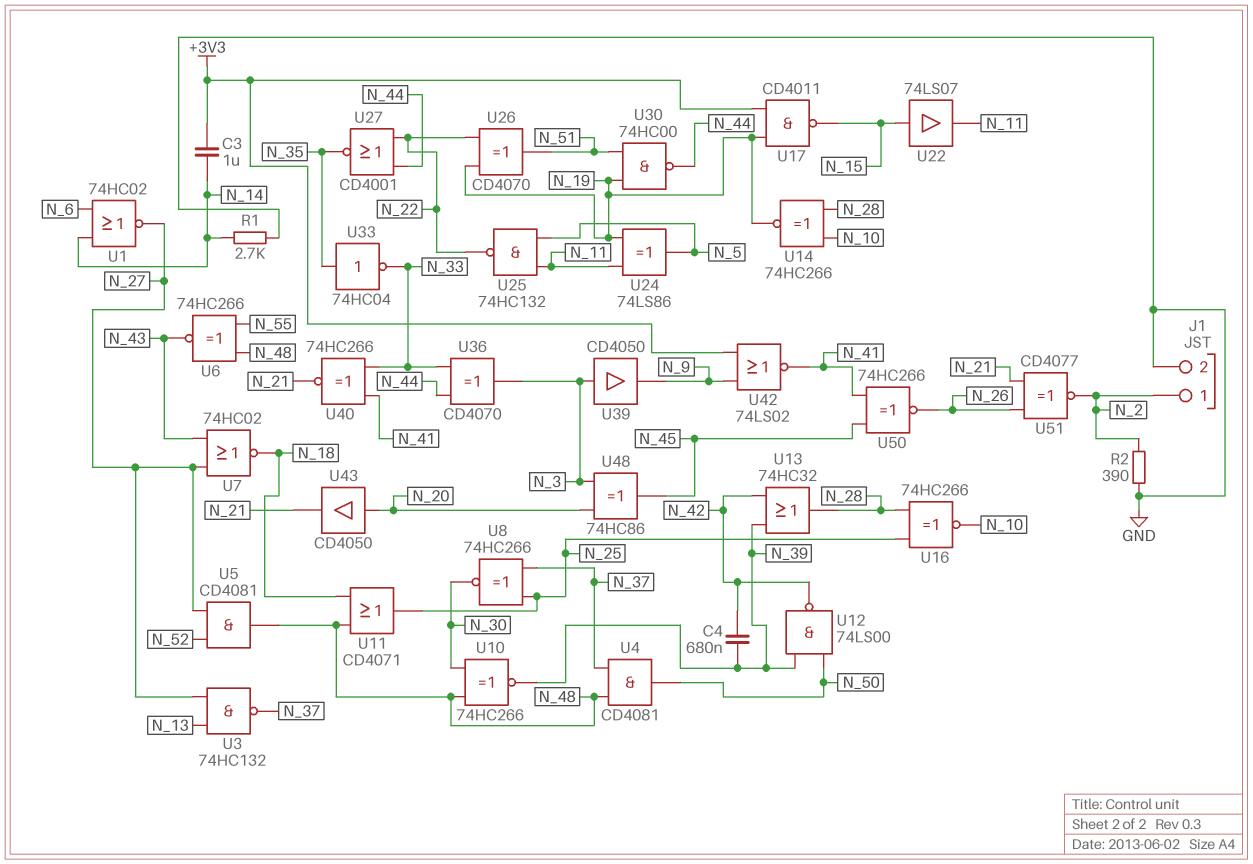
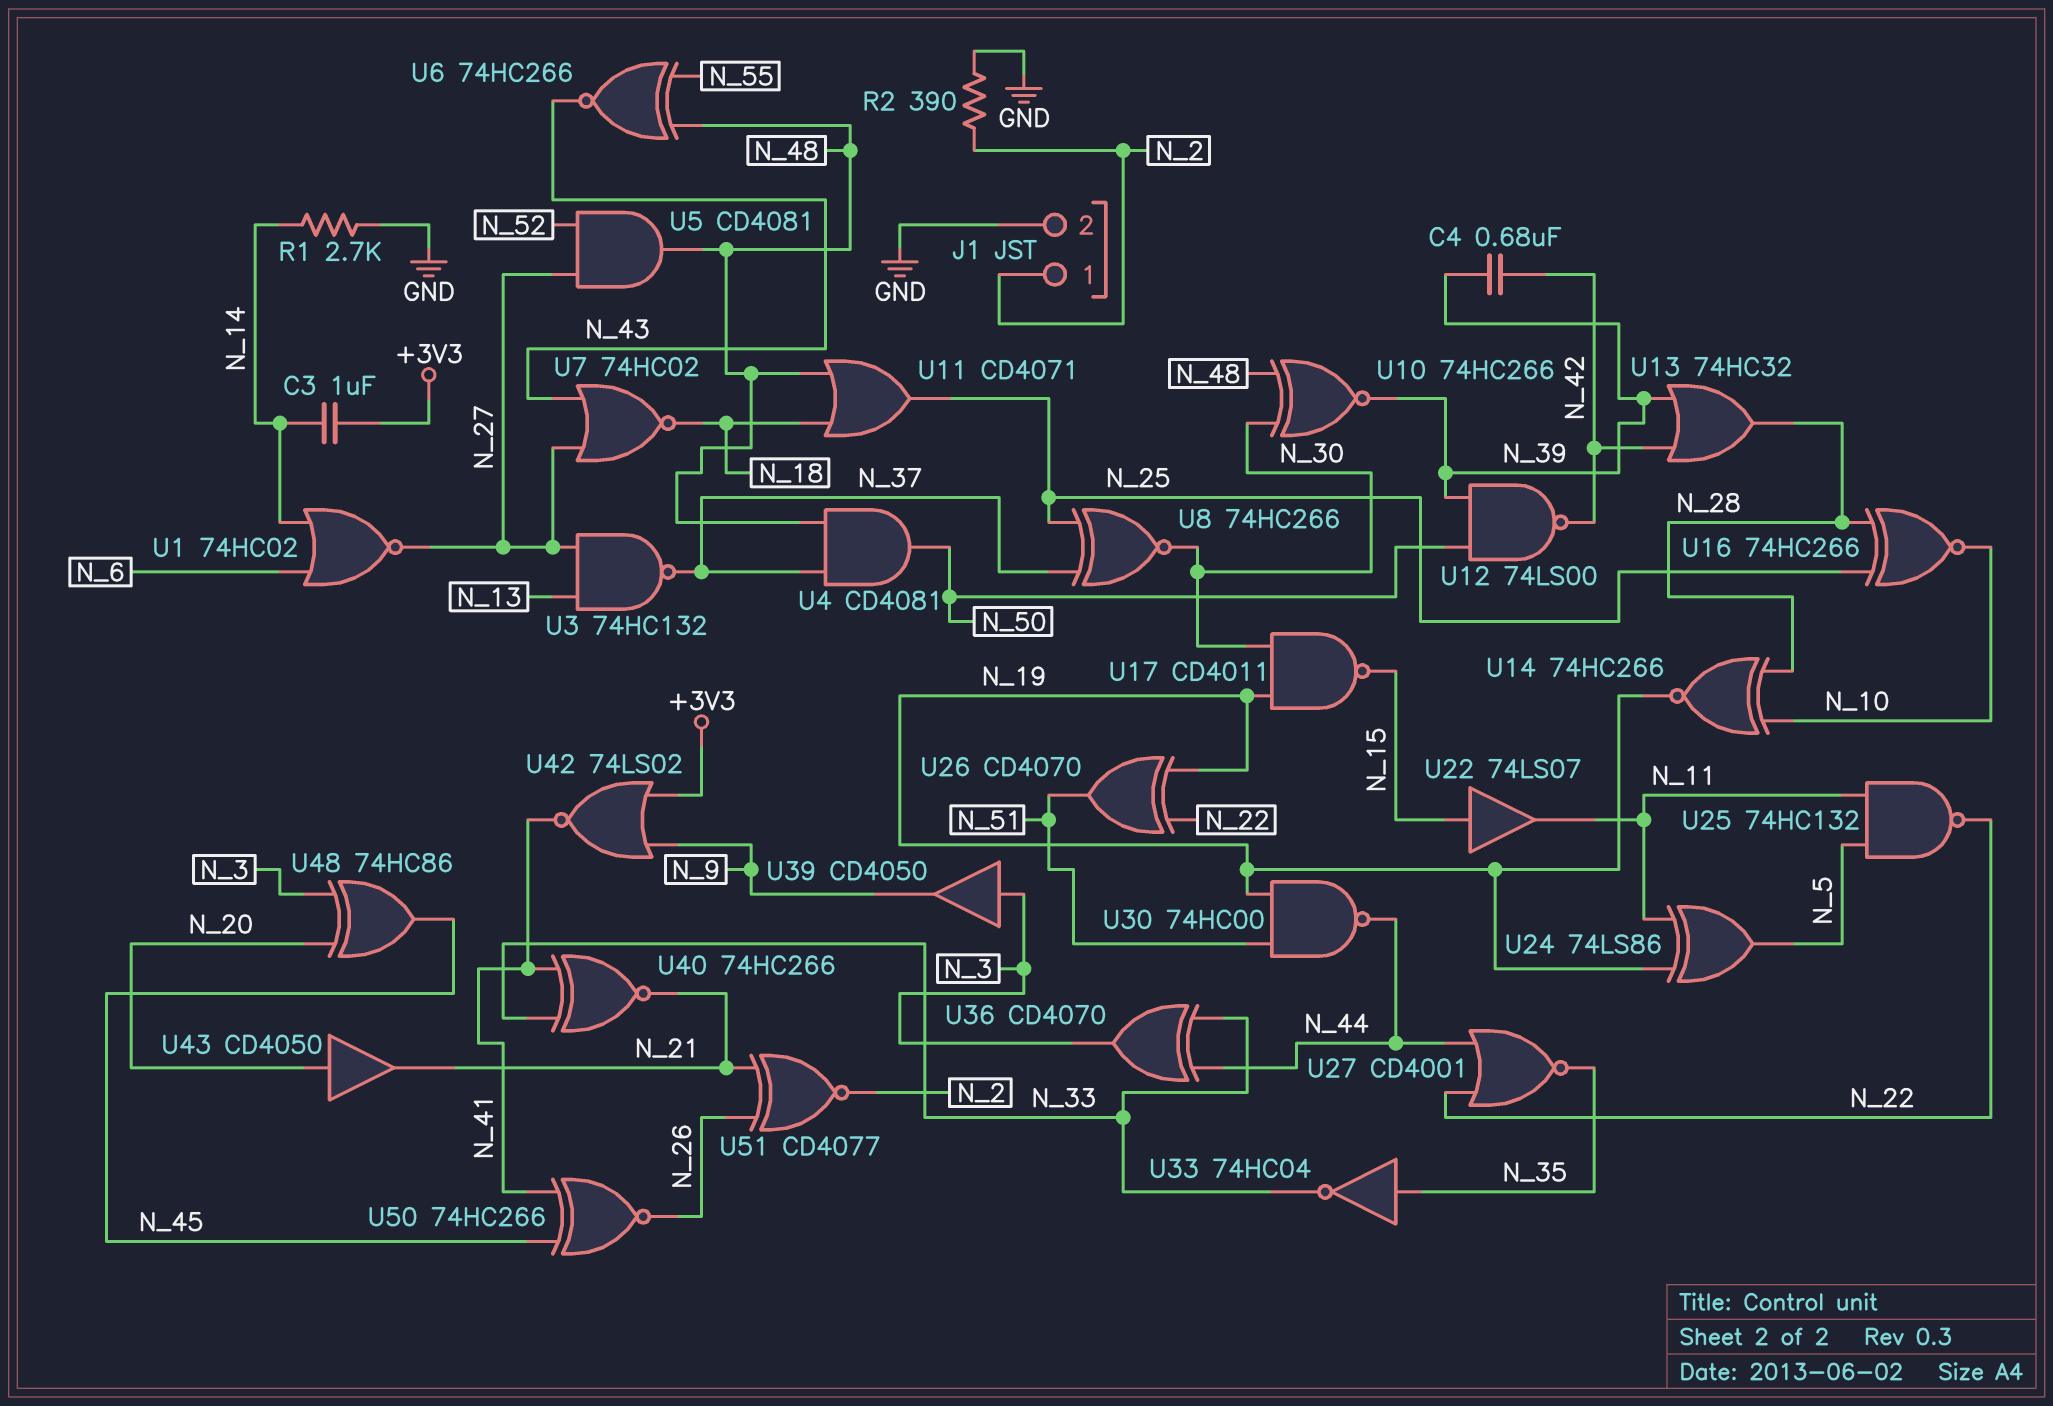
U17: NAND CD4011 (in +3V3, in N_19, out N_15) -> NAND CD4011 (in N_19, in N_30, out N_15)

